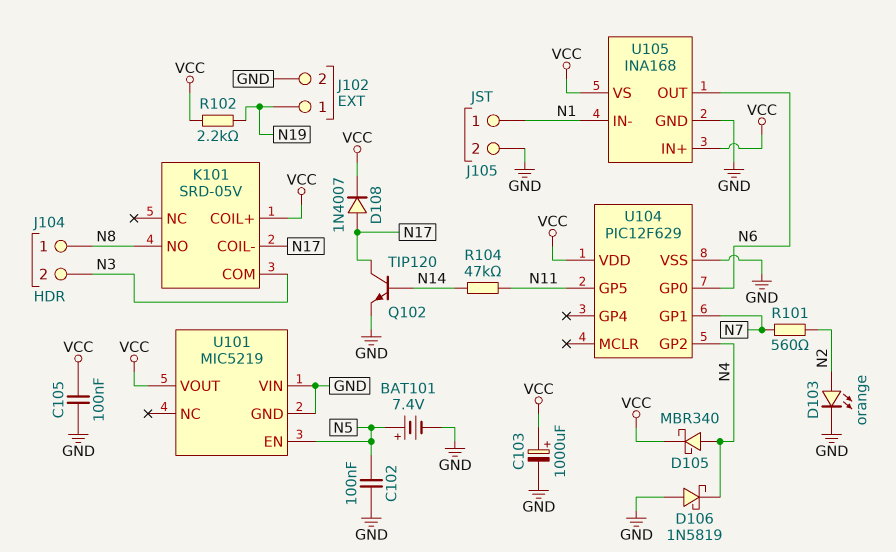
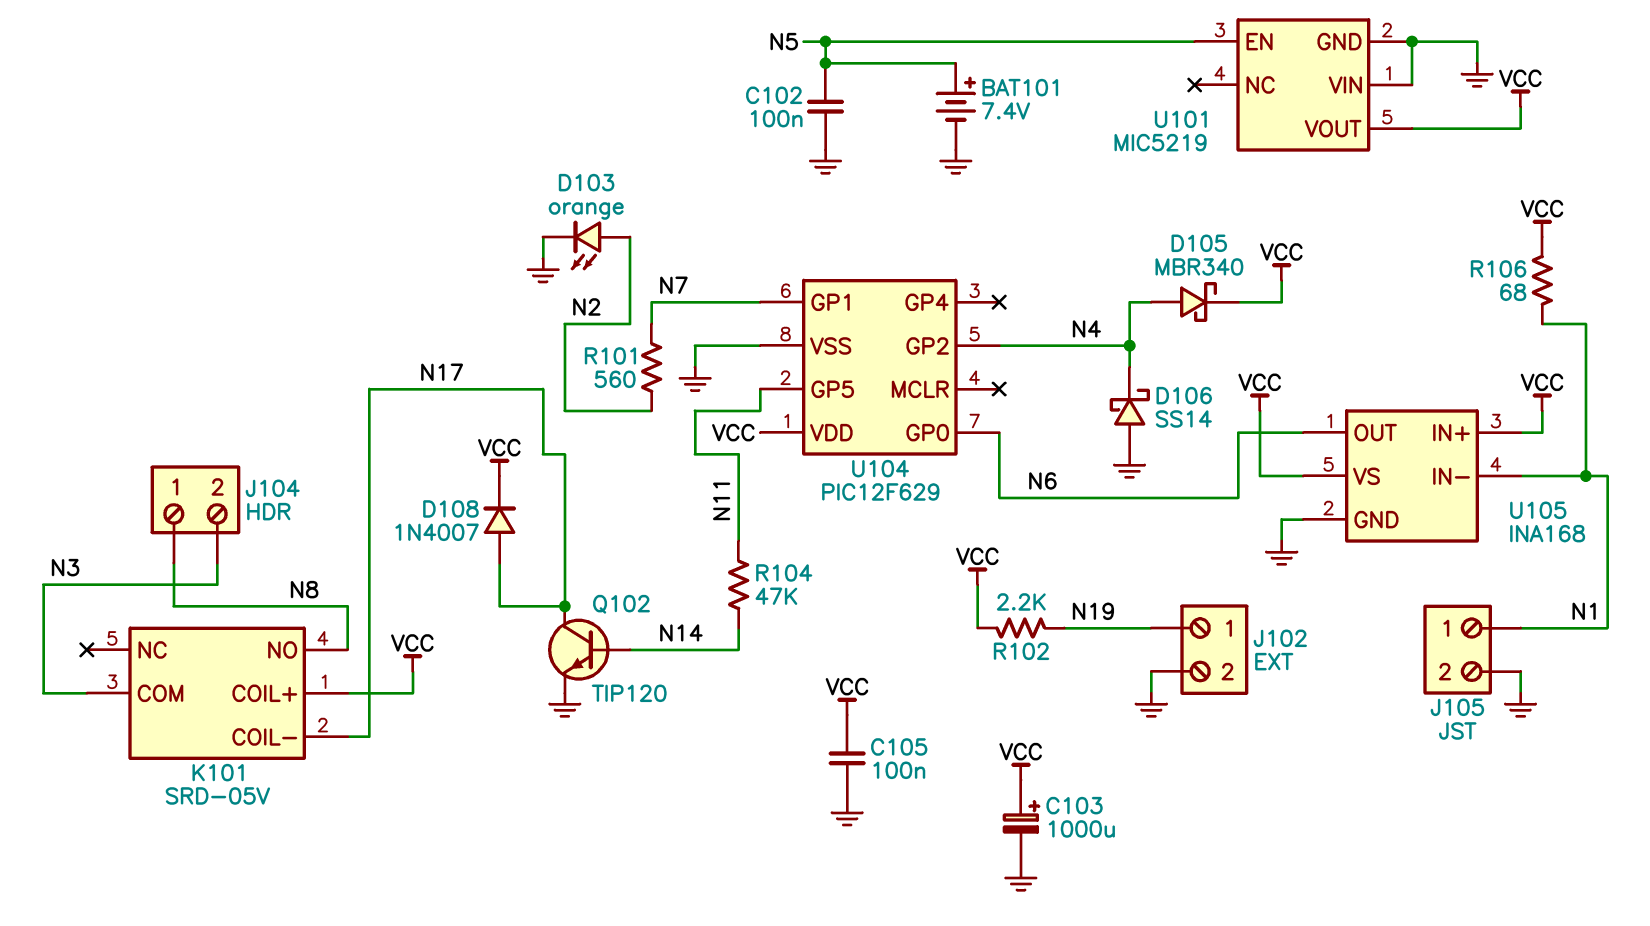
D106: schottky 1N5819 (A GND, K N4) -> schottky SS14 (A GND, K N4)
R106: none -> 68 (N1, VCC)

